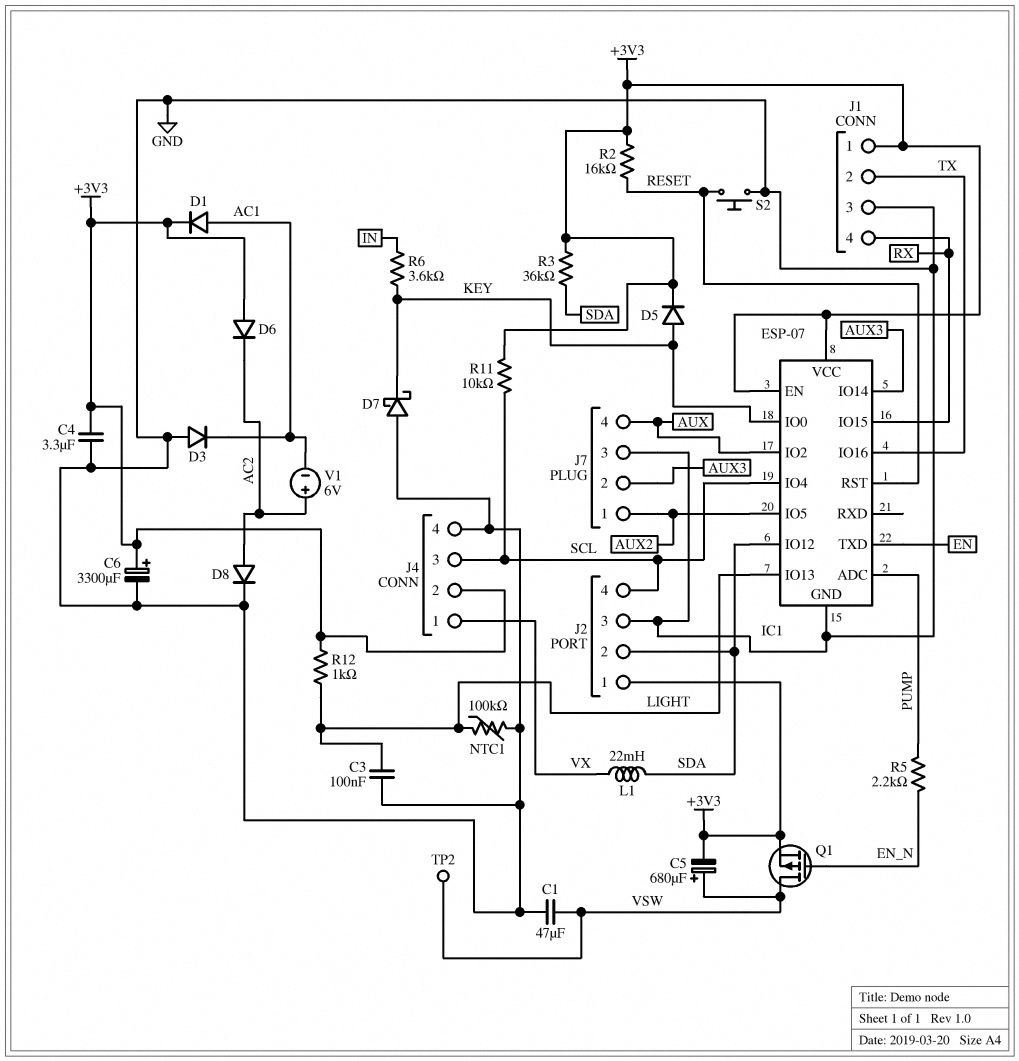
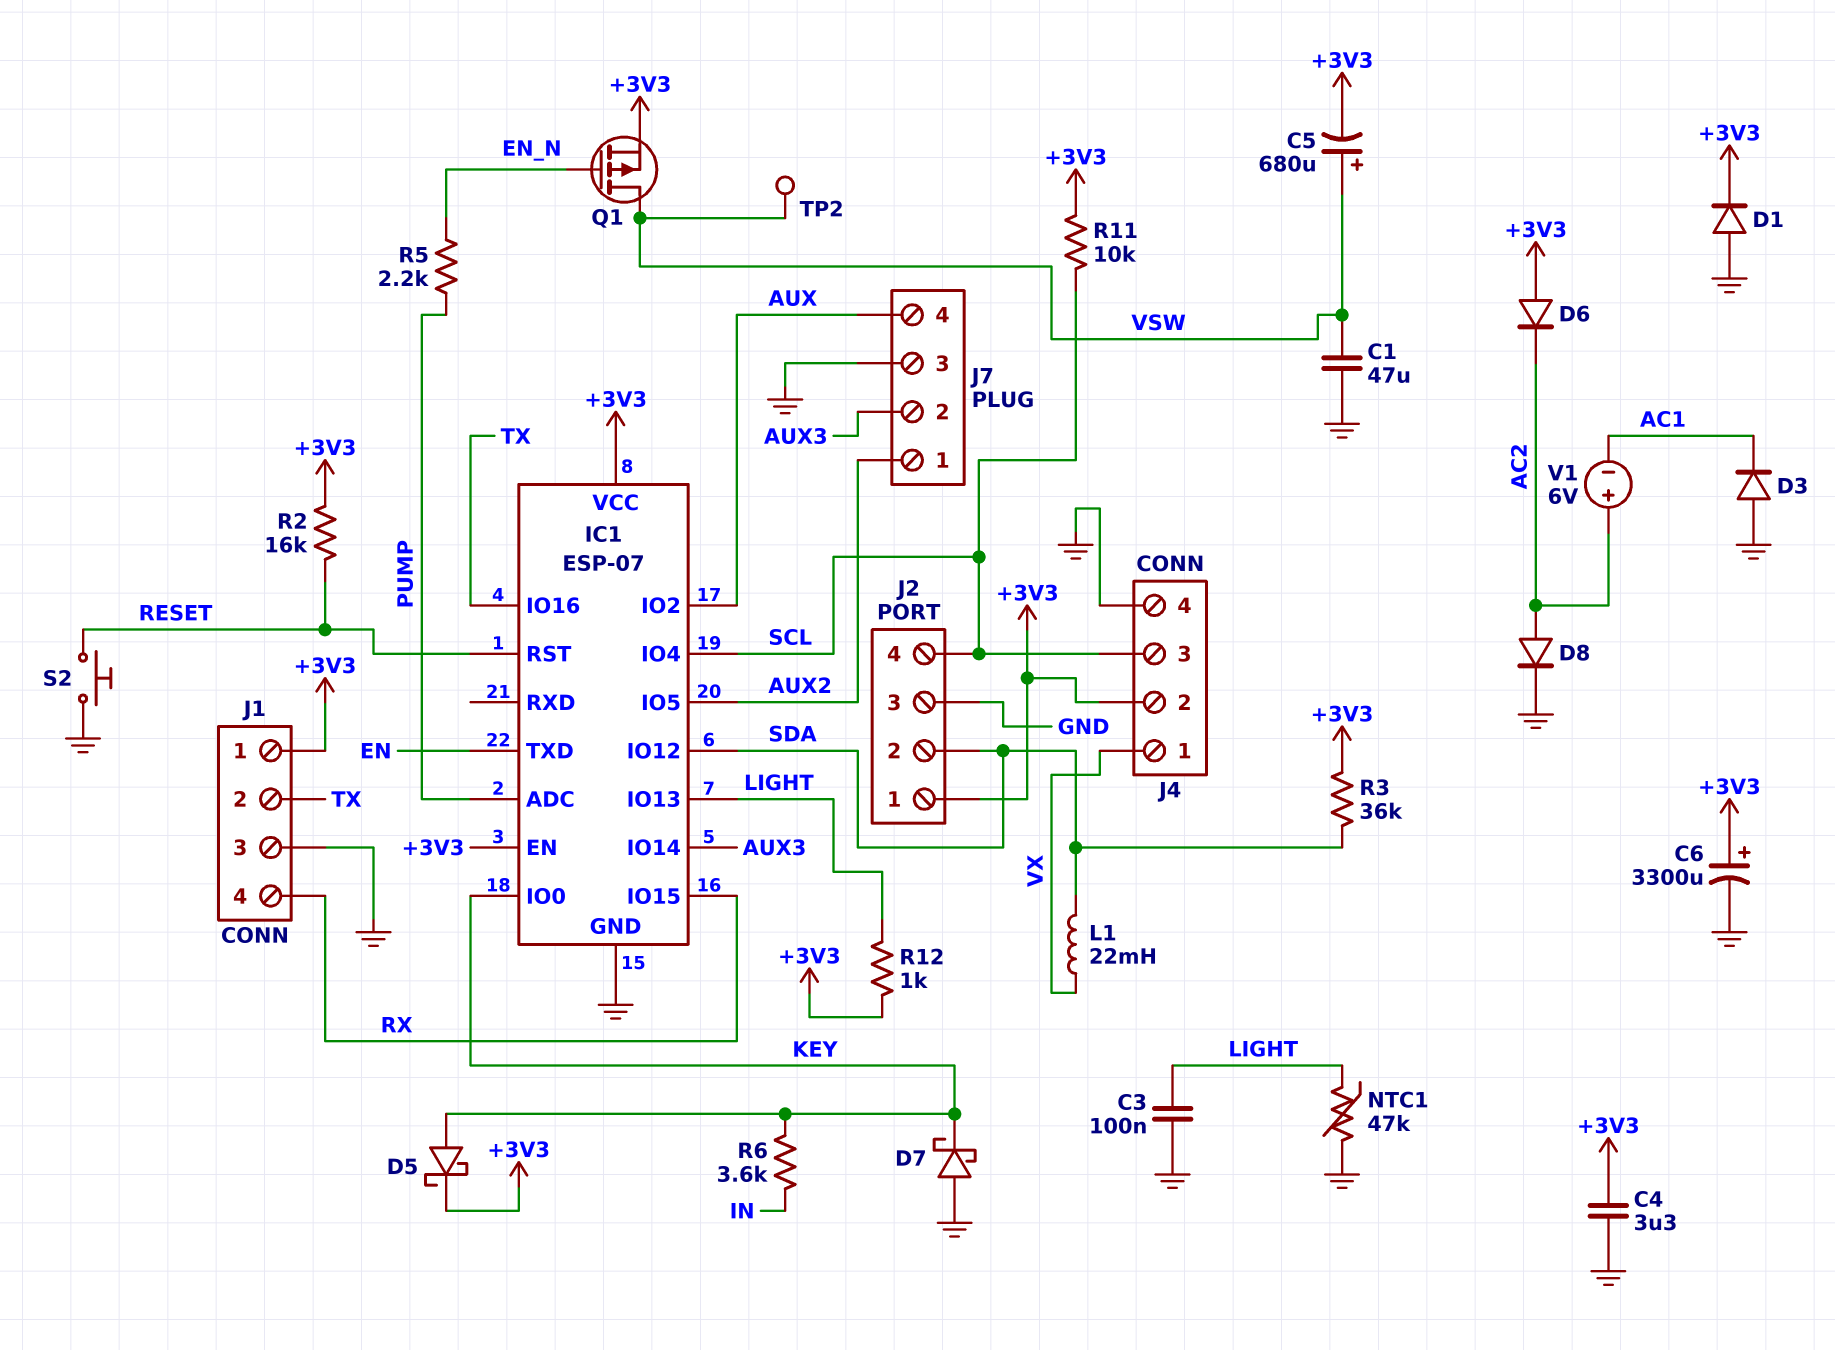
D1: diode (A AC1, K +3V3) -> diode (A GND, K +3V3)
D5: diode (A KEY, K +3V3) -> schottky (A KEY, K +3V3)
NTC1: 100k (GND, LIGHT) -> 47k (GND, LIGHT)

